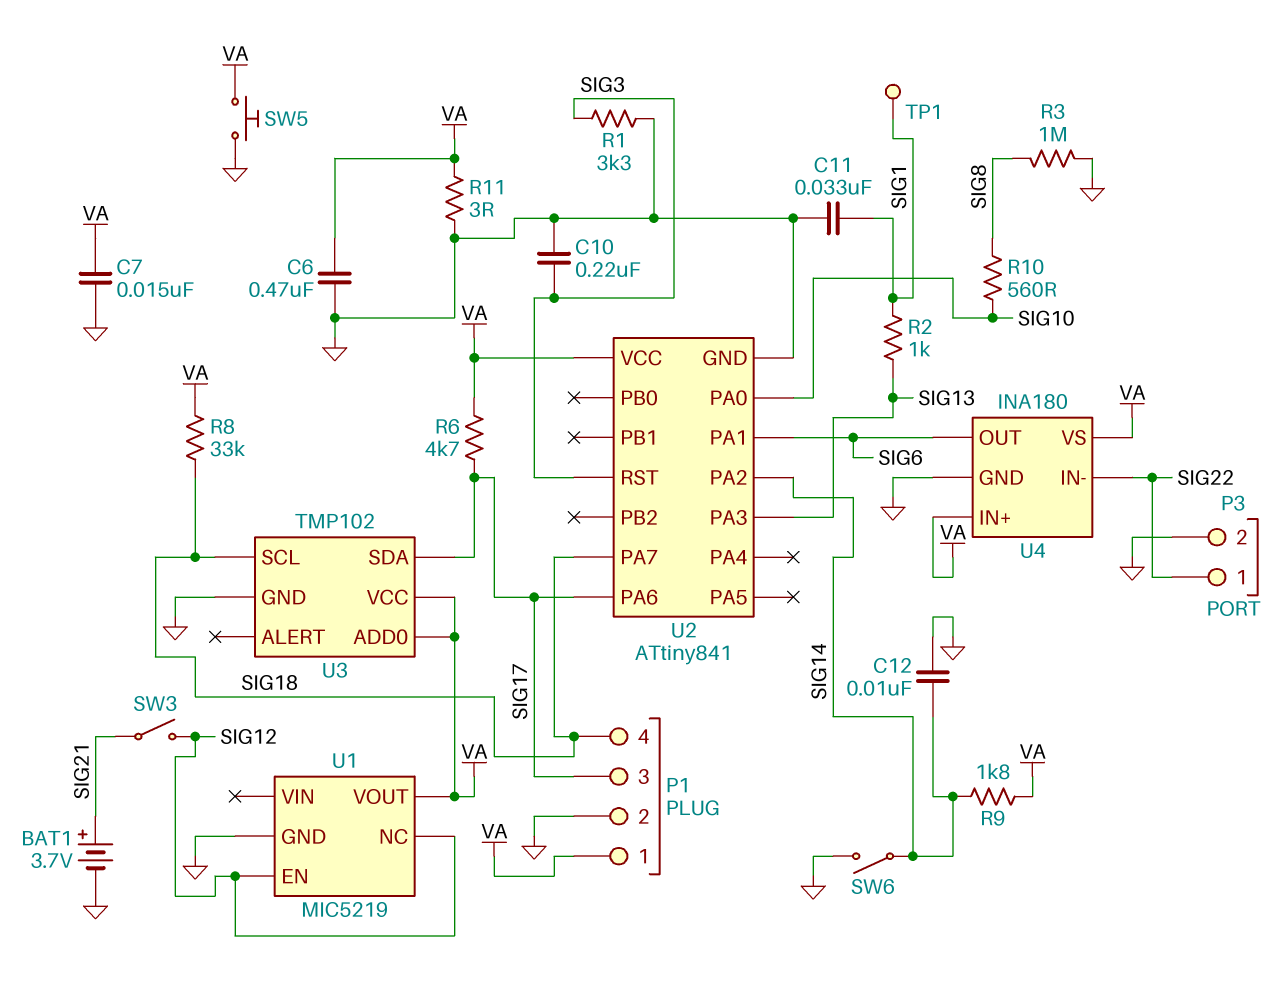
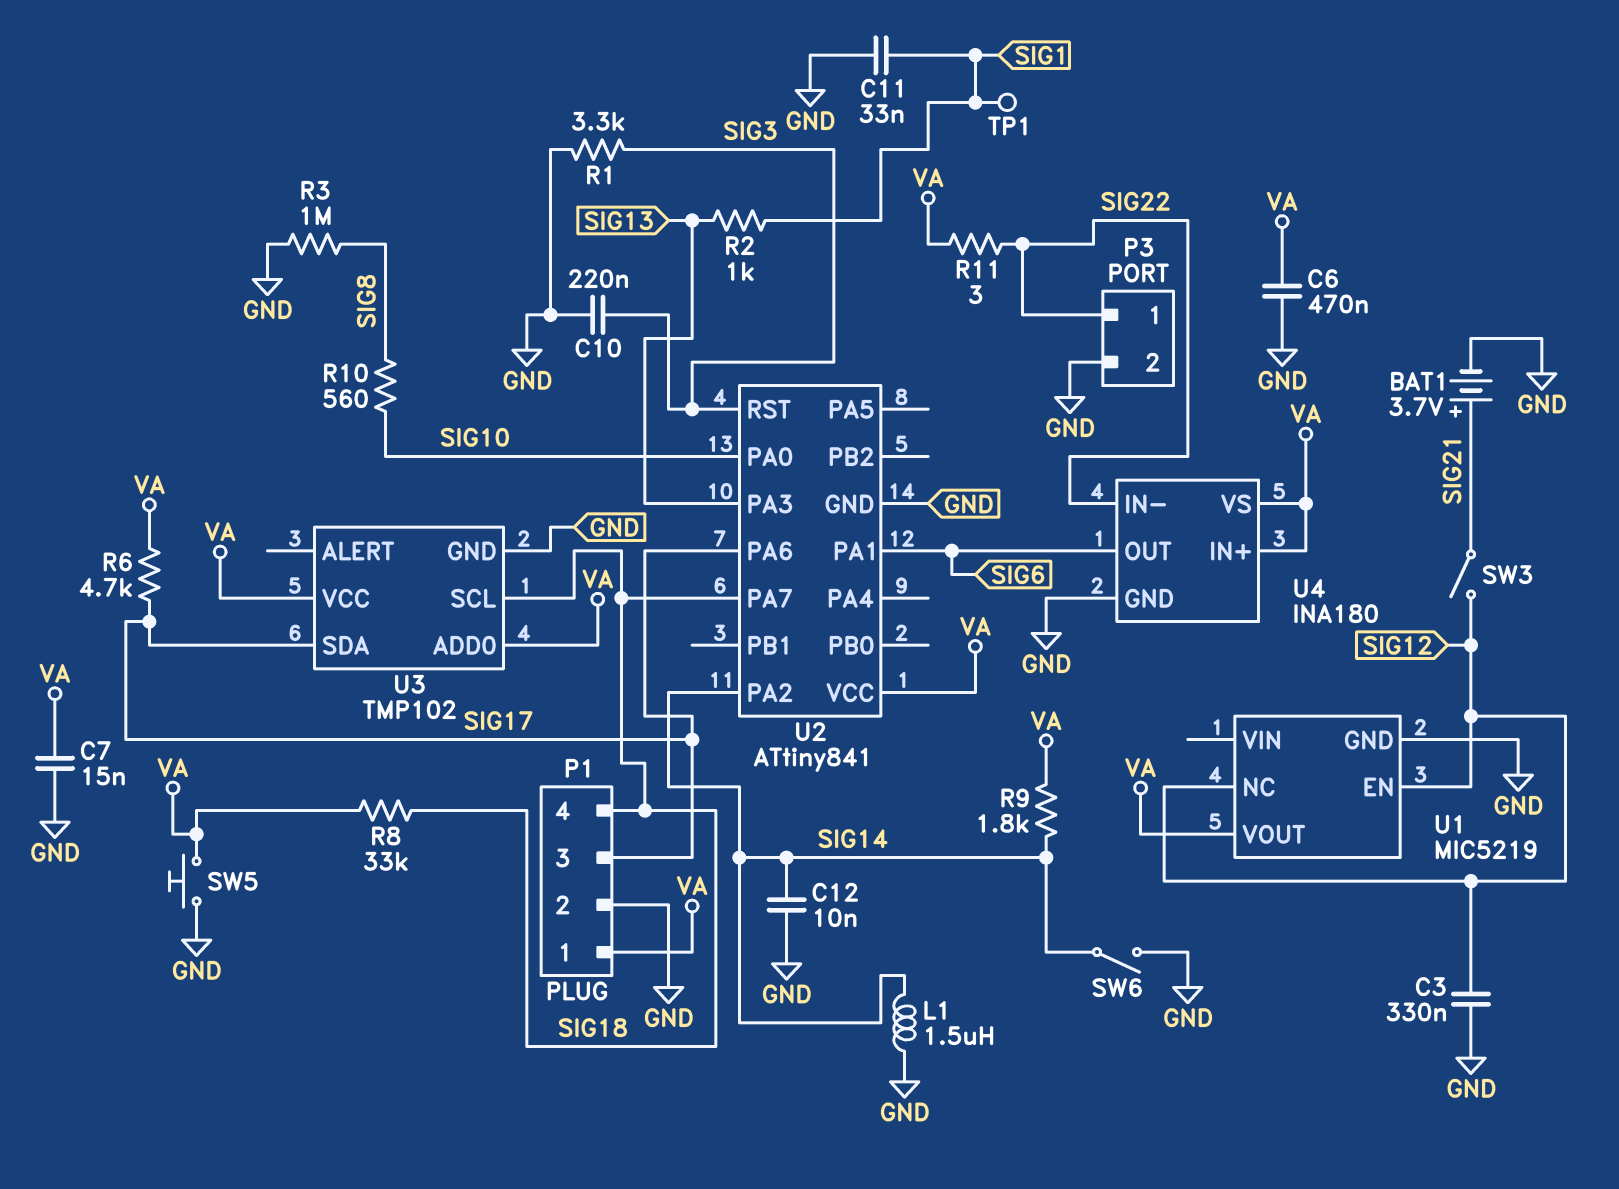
C3: none -> 330nF (GND, SIG12)
L1: none -> 1.5uH (GND, SIG14)
R11: 3 (GND, VA) -> 3 (SIG22, VA)

